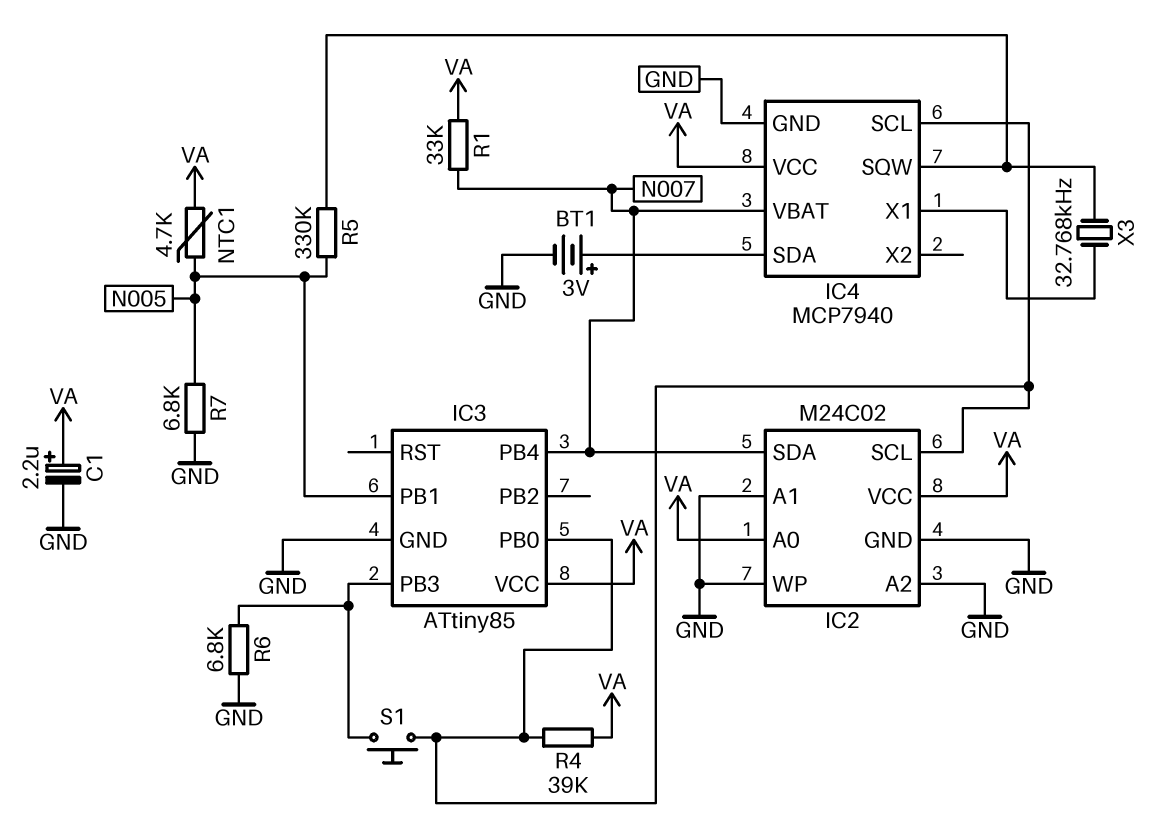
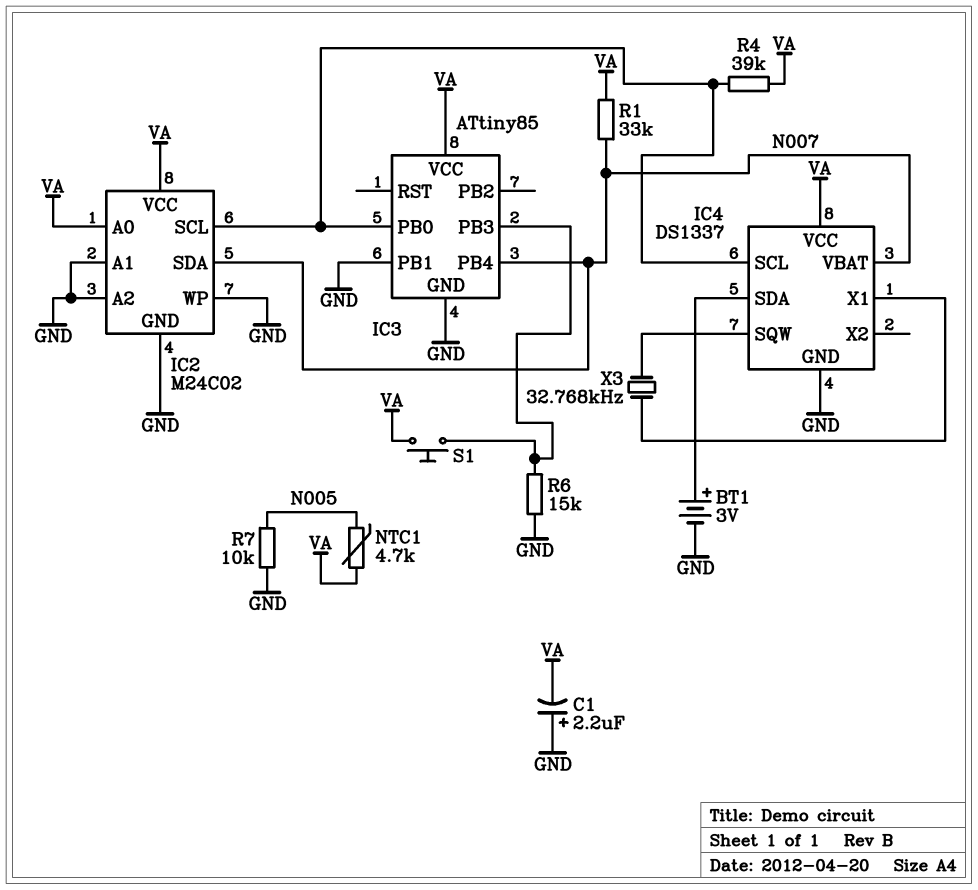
C1: 2.2uF (plus VA, minus GND) -> 2.2uF (plus GND, minus VA)
IC3 pin PB1: N005 -> GND
IC4: MCP7940 -> DS1337
R5: 330k (IC4/SQW, N005) -> none
R6: 6.8k (GND, IC3/PB3) -> 15k (GND, IC3/PB3)
R7: 6.8k (GND, N005) -> 10k (GND, N005)
S1: button (IC2/SCL, IC3/PB3) -> button (IC3/PB3, VA)

